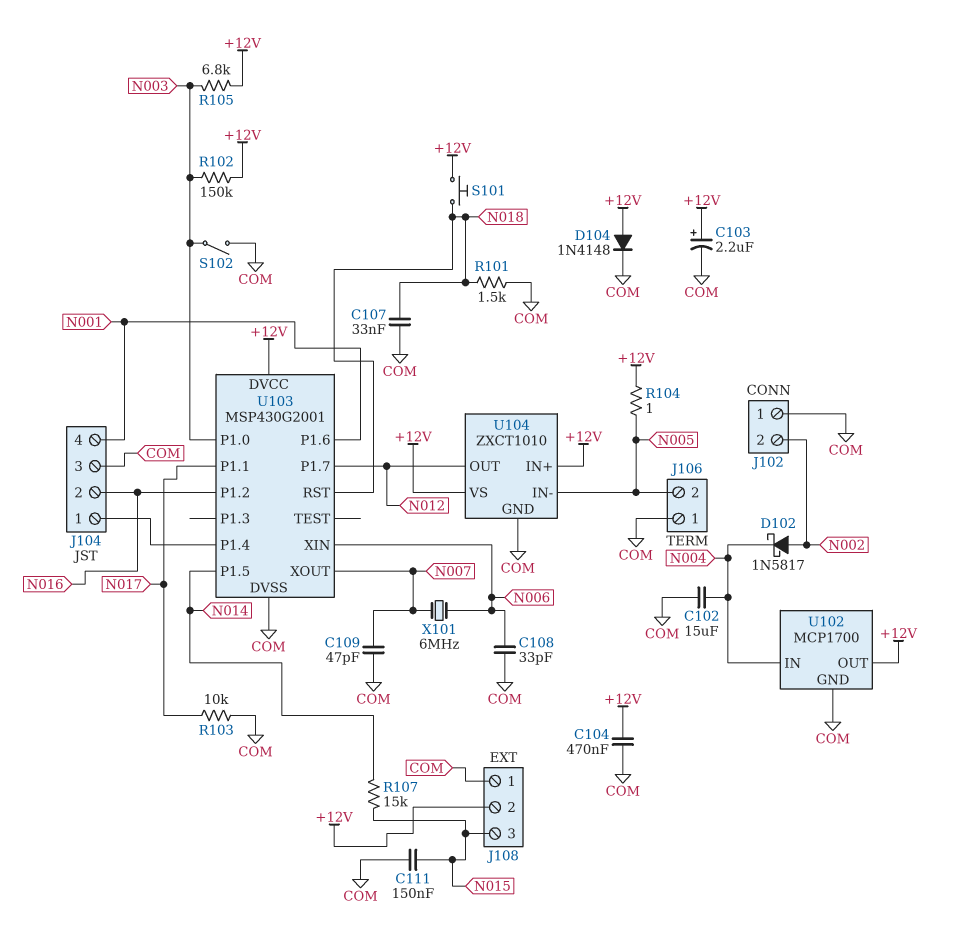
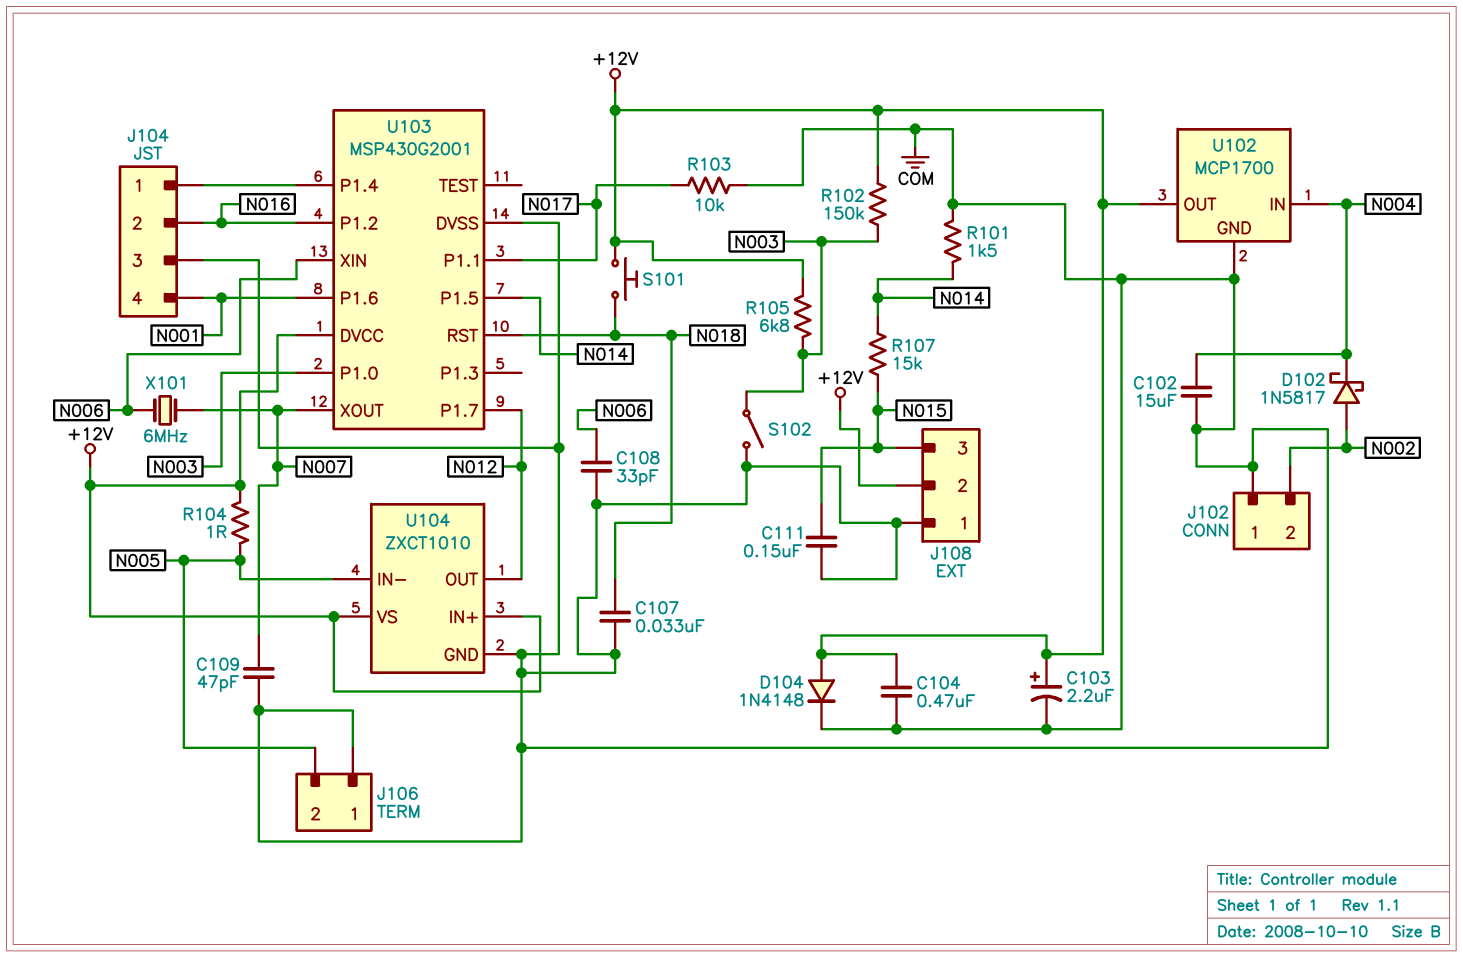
R101: 1.5k (COM, N018) -> 1.5k (COM, N014)

